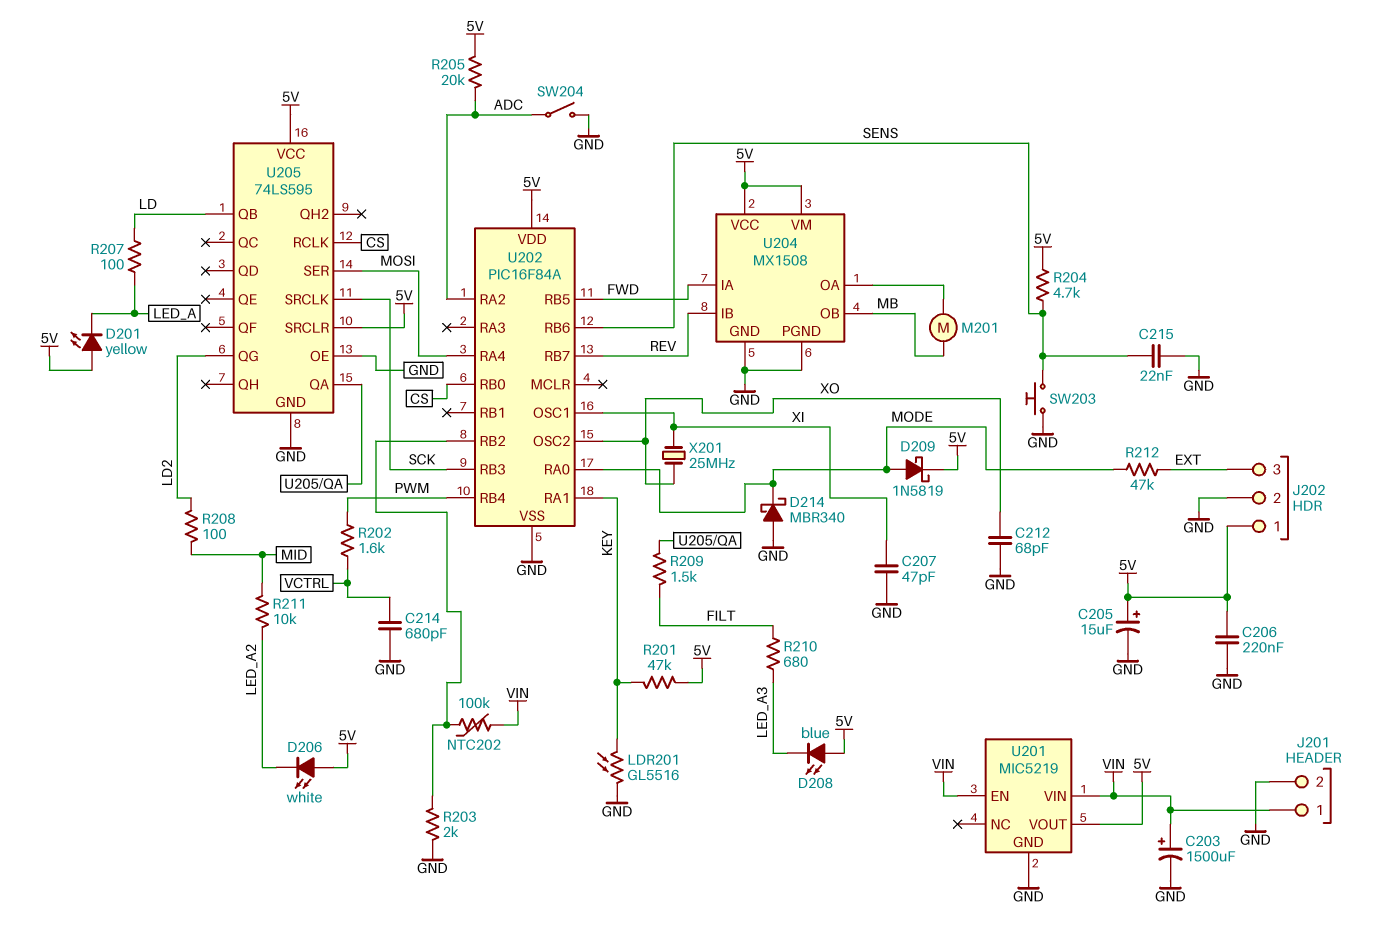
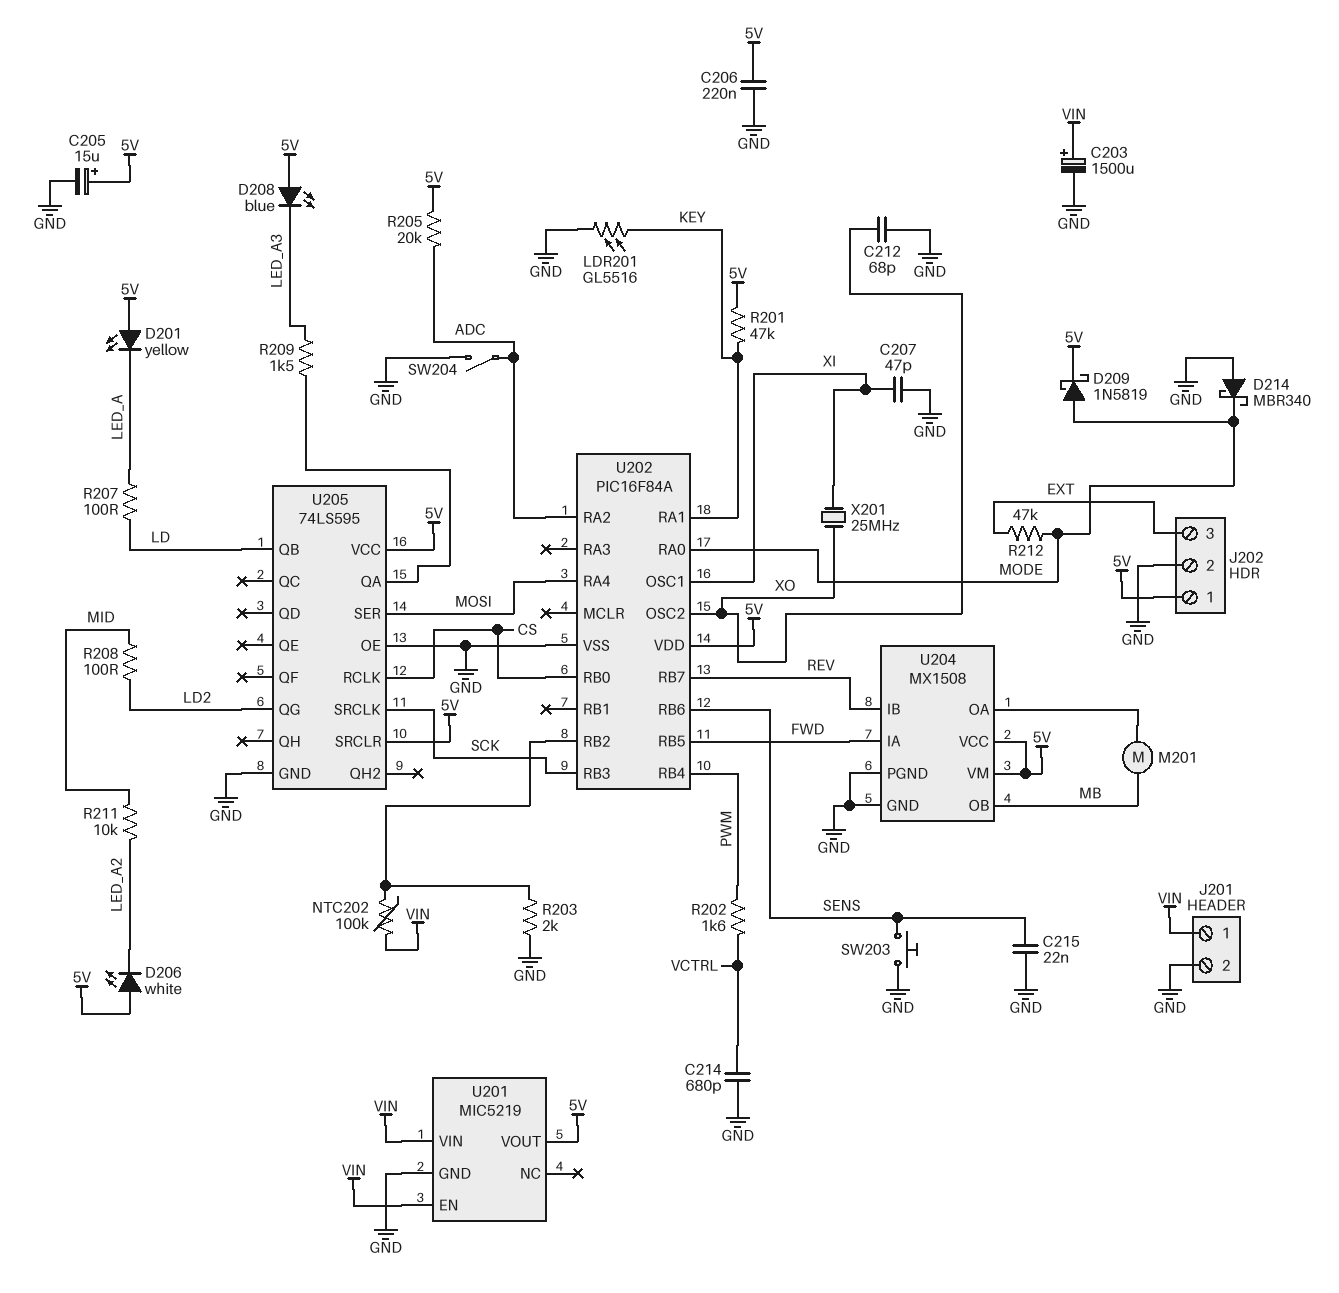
R204: 4.7k (5V, SENS) -> none
R209: 1.5k (FILT, U205/QA) -> 1.5k (LED_A3, U205/QA)
R210: 680 (FILT, LED_A3) -> none

